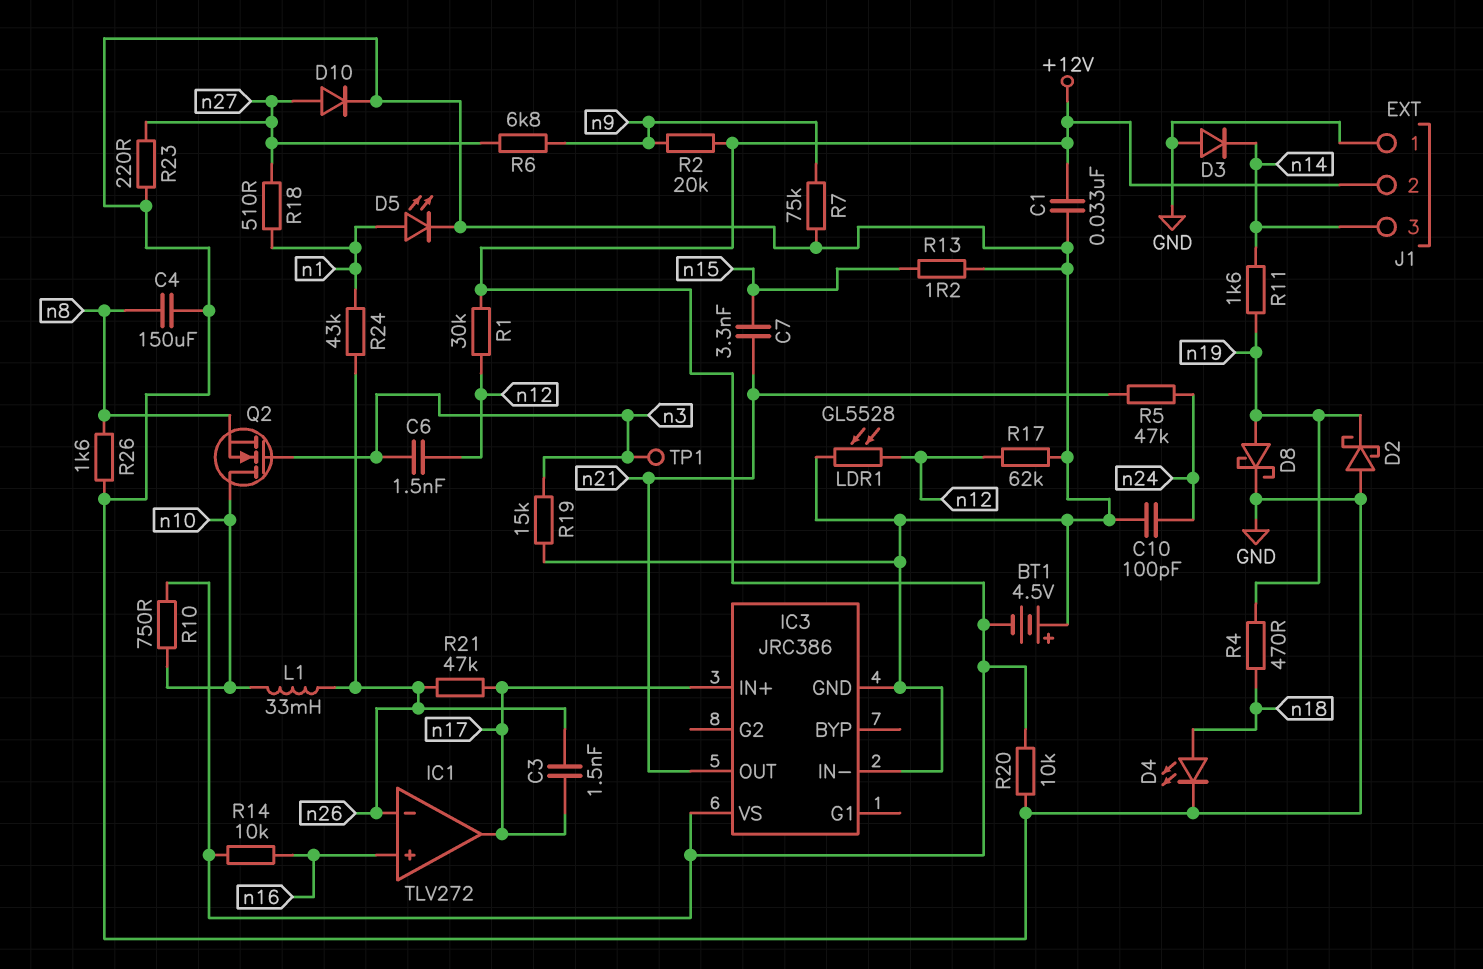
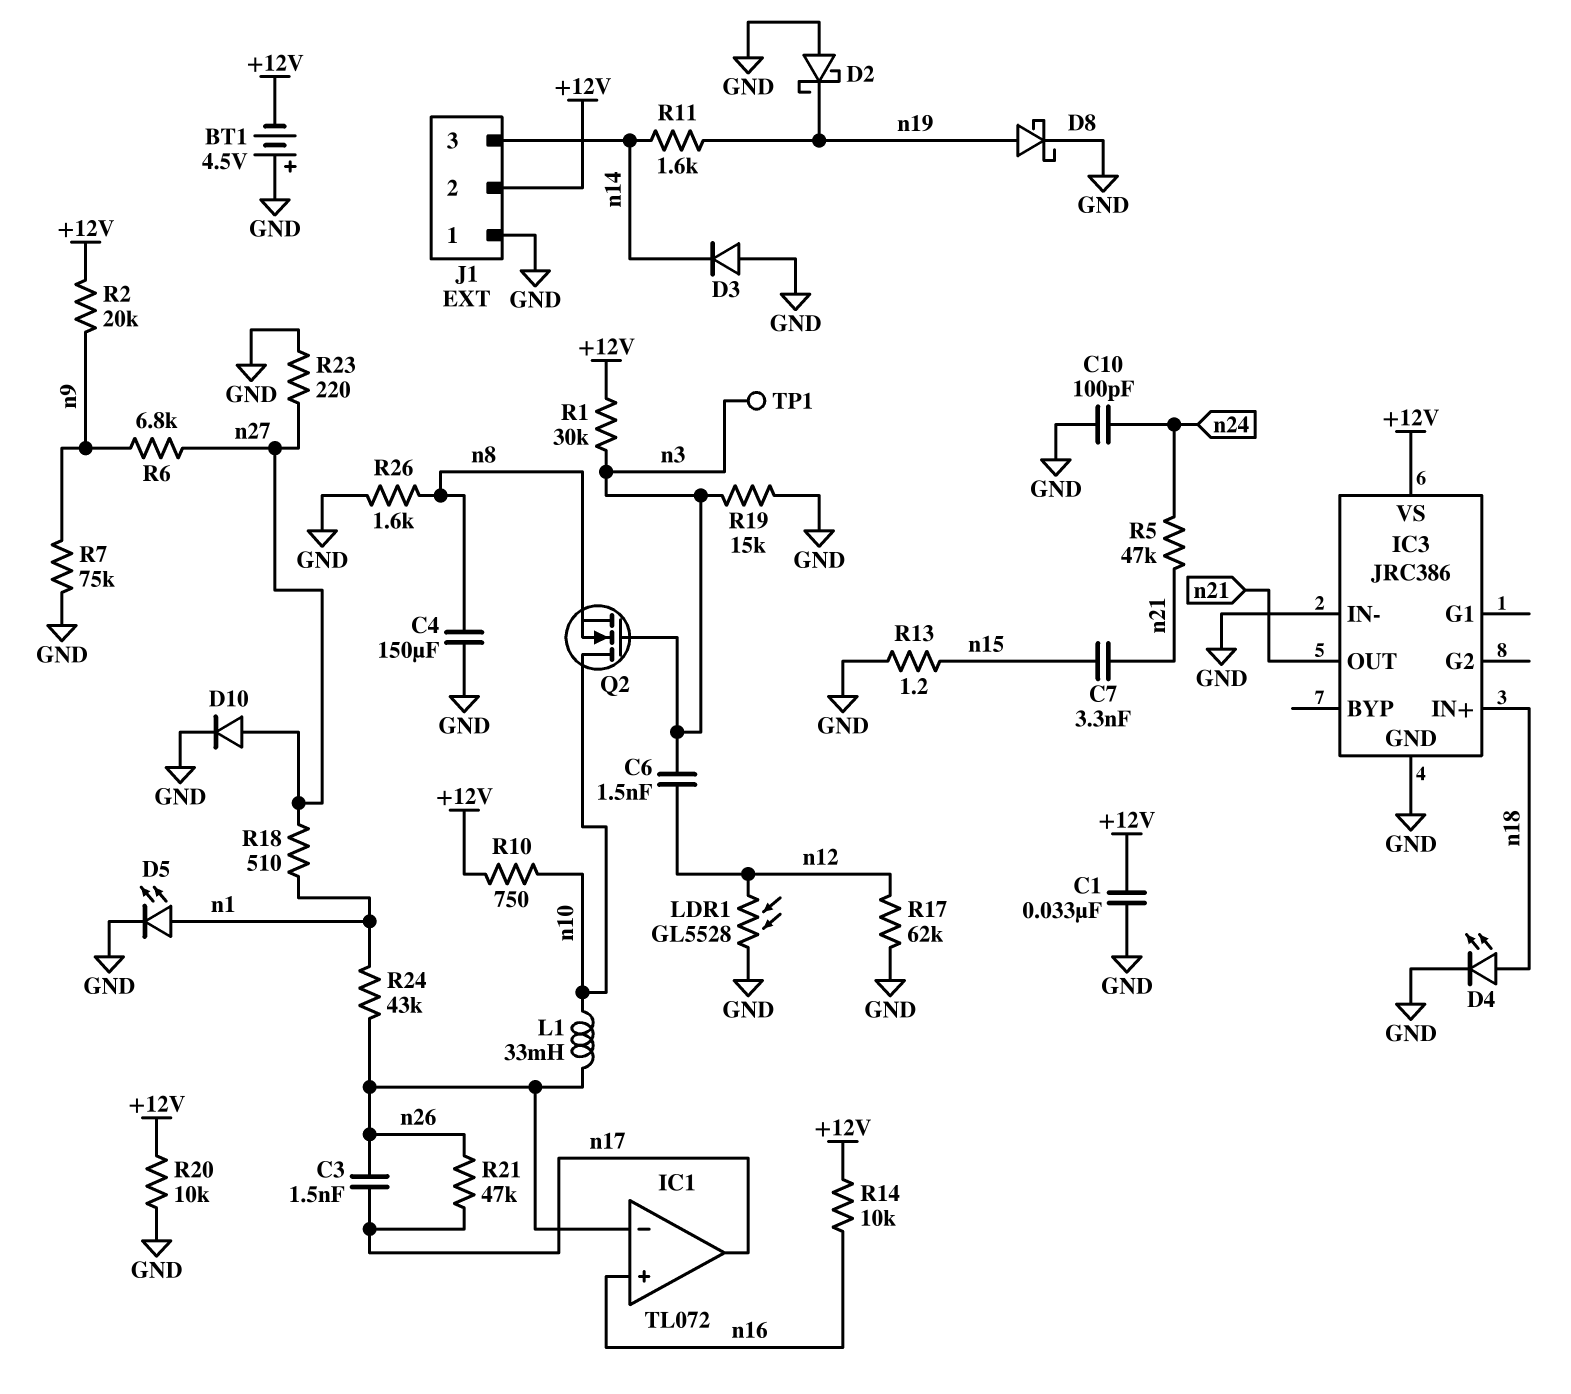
IC1: TLV272 -> TL072
IC3 pin IN+: n17 -> n18
R1: 30k (+12V, n12) -> 30k (+12V, n3)
R4: 470 (n18, n19) -> none

